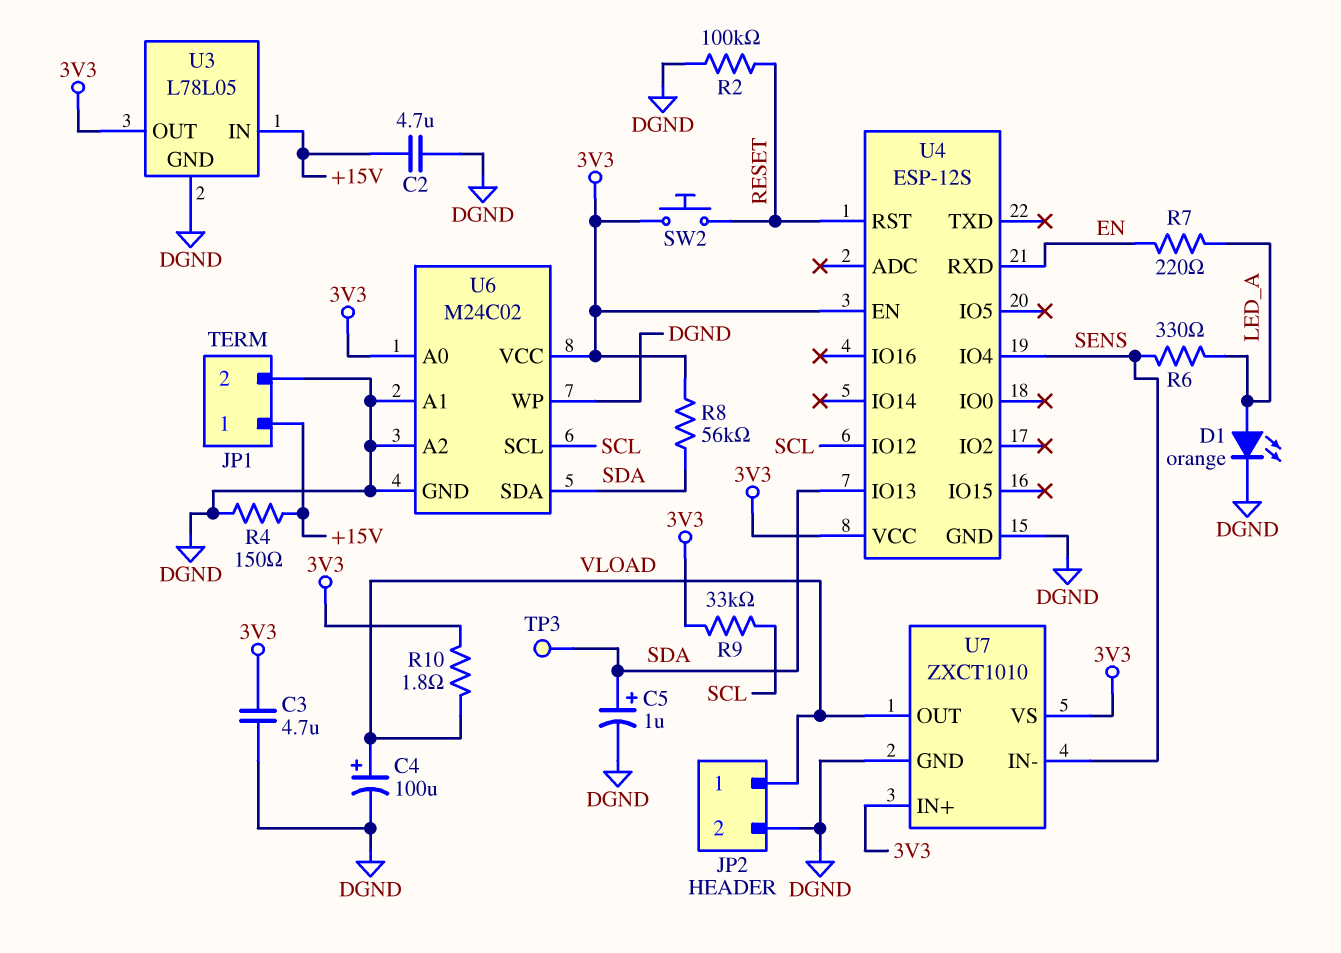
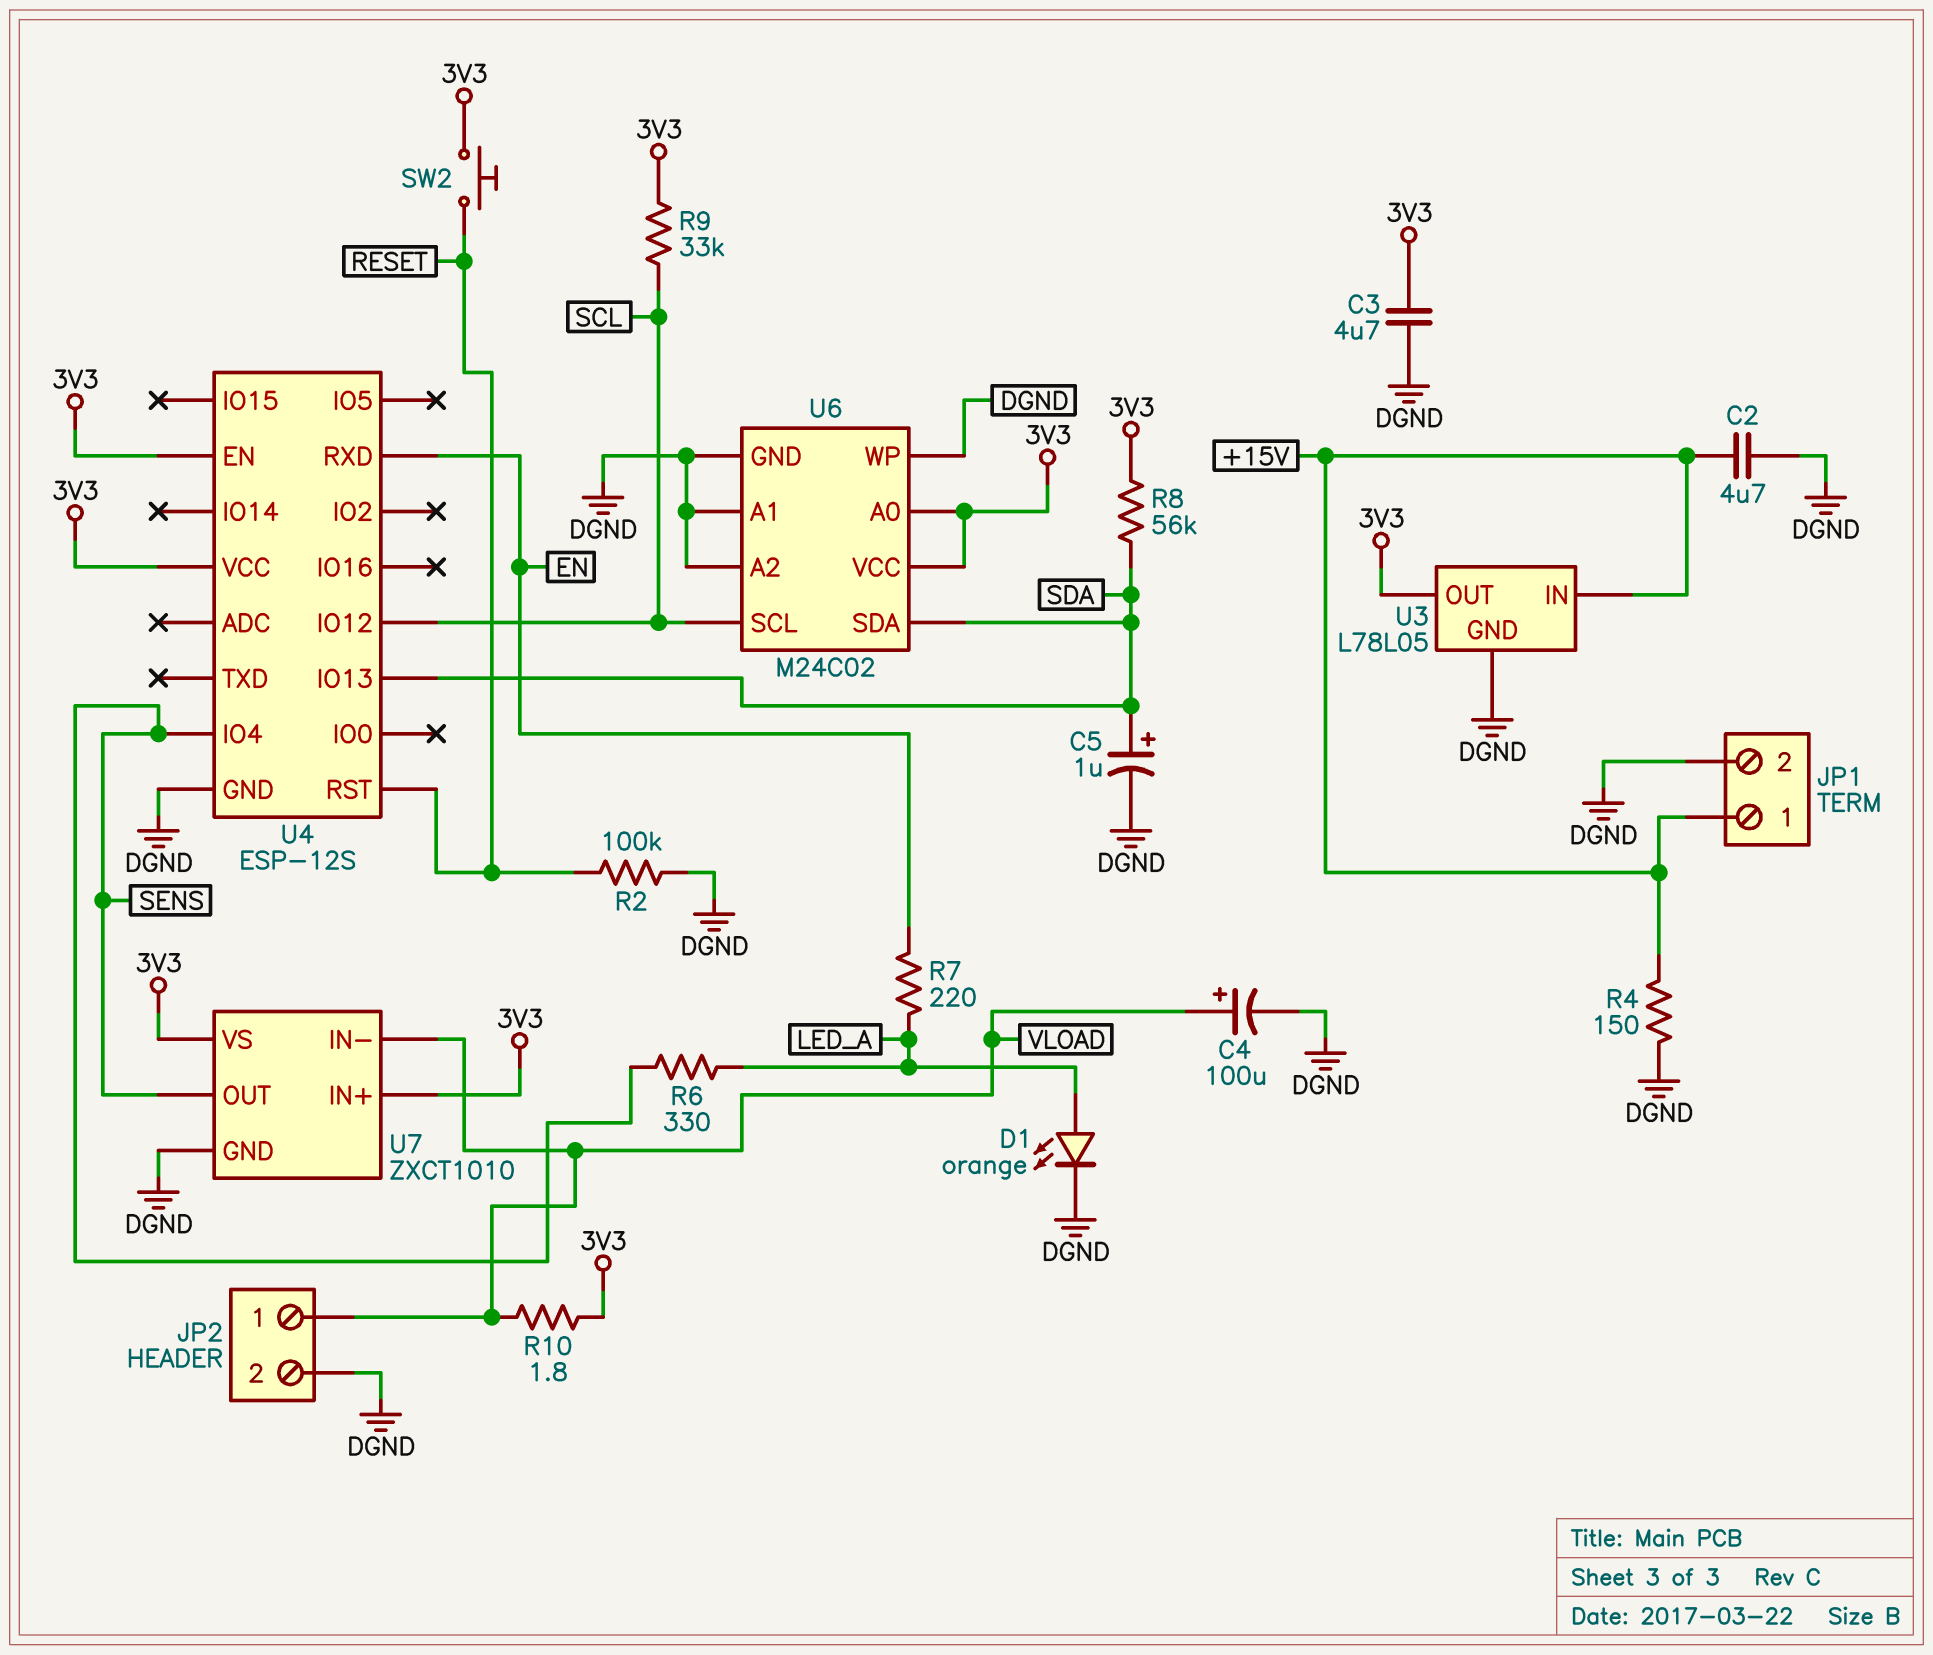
TP3: test point (SDA) -> none
U7 pin IN-: SENS -> VLOAD
U7 pin OUT: VLOAD -> SENS

